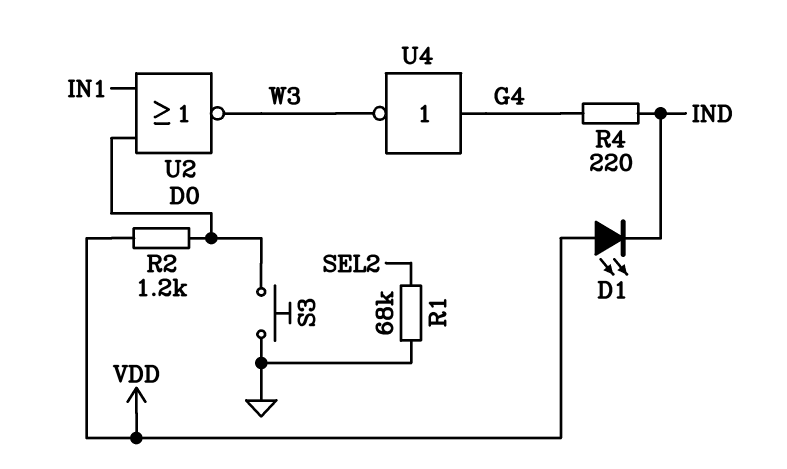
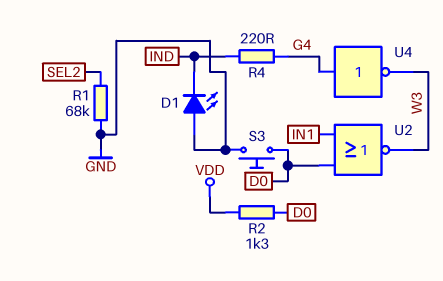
D1: LED (A VDD, K IND) -> LED (A GND, K IND)
R2: 1.2k (D0, VDD) -> 1.3k (D0, VDD)

